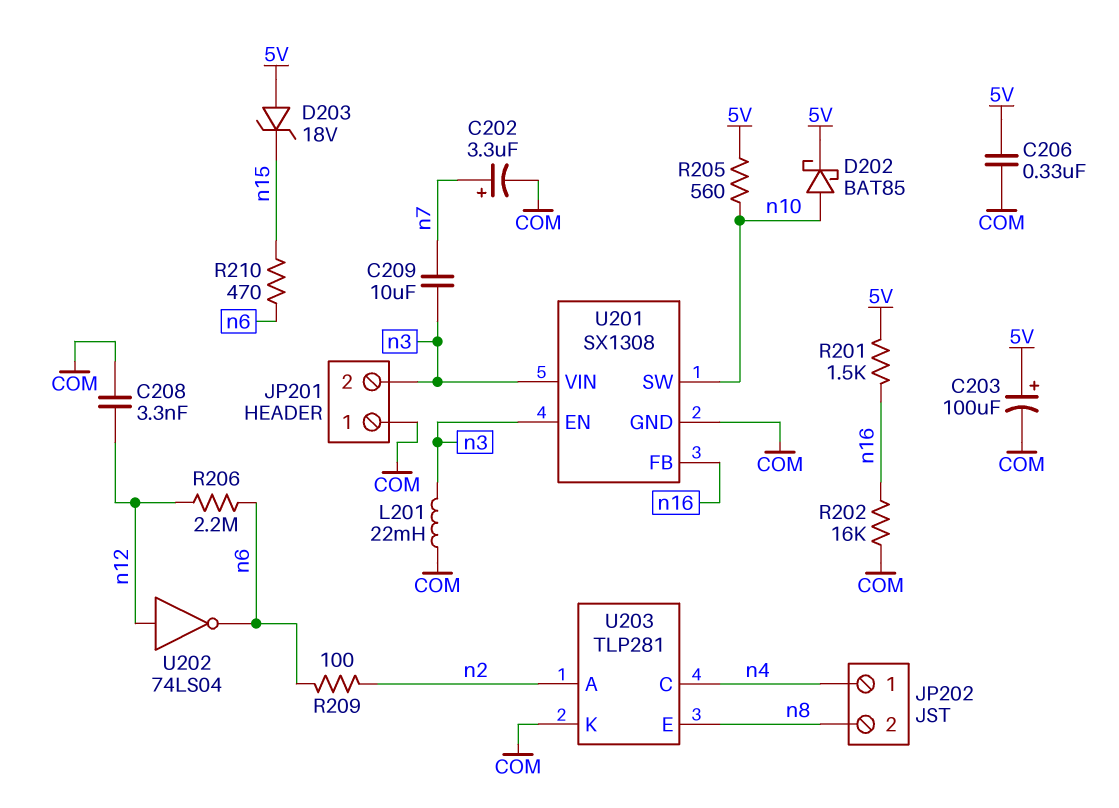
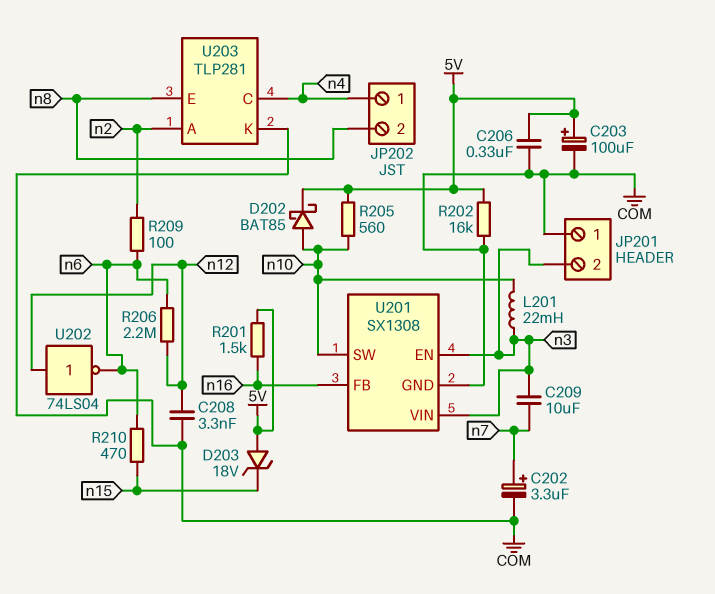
L201: 22mH (COM, n3) -> 22mH (n3, n10)
R202: 16k (COM, n16) -> 16k (5V, COM)

